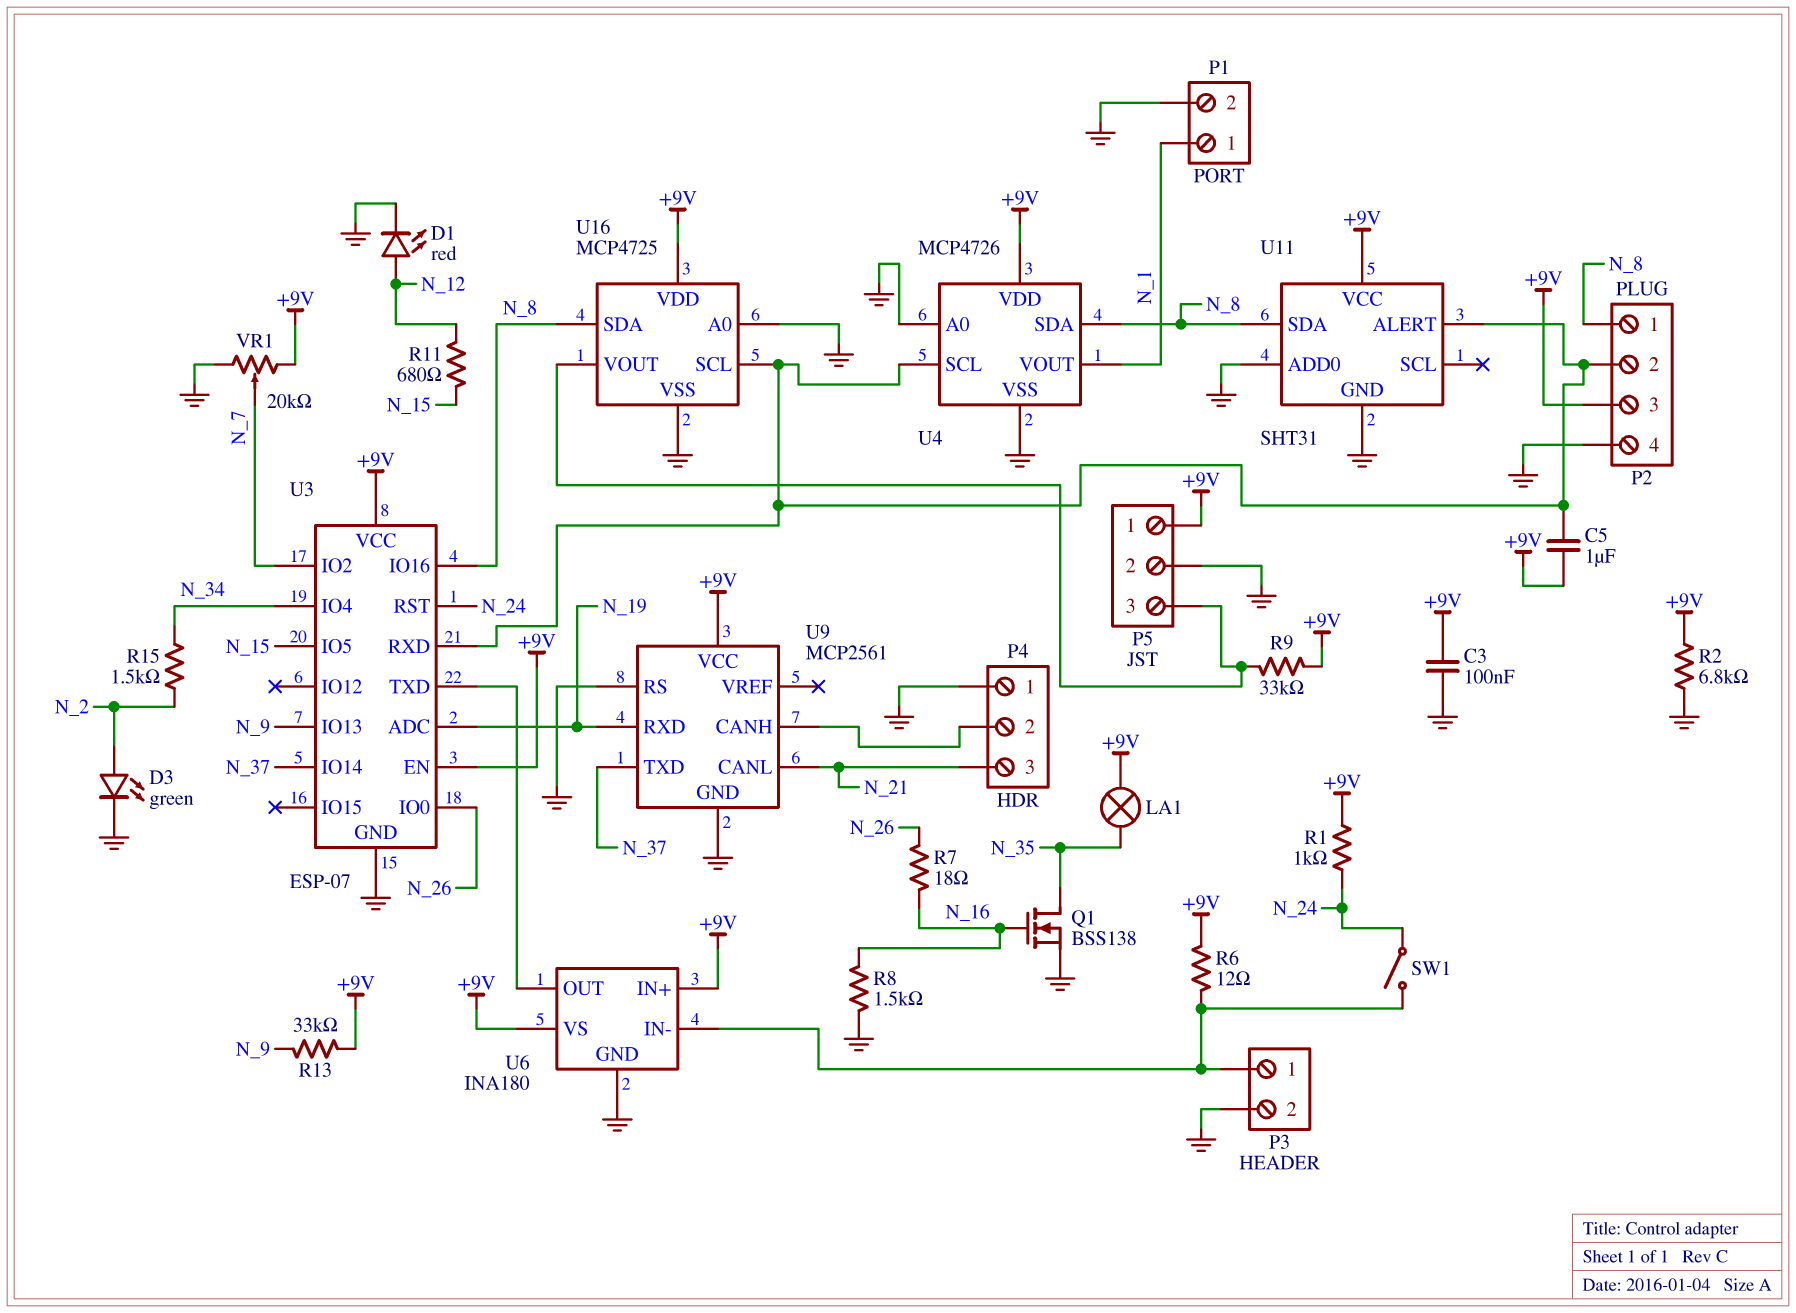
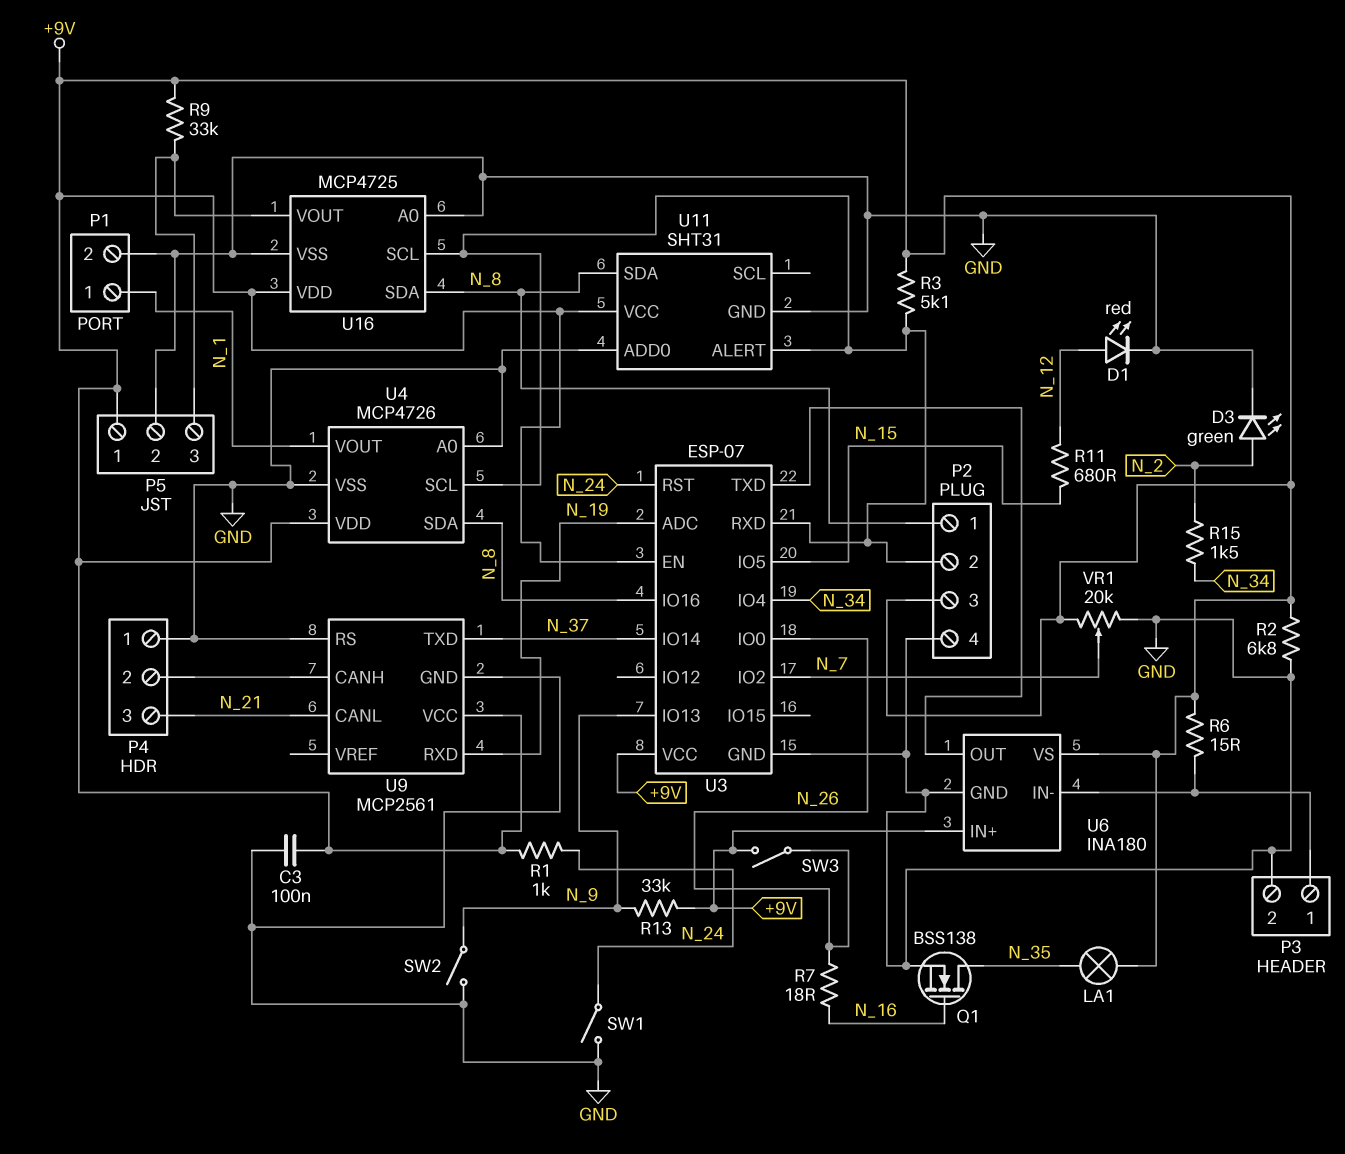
C5: 1uF (+9V, P2/2) -> none
R3: none -> 5.1k (+9V, P2/2)
R6: 12 (+9V, P3/1) -> 15 (+9V, P3/1)
R8: 1.5k (GND, N_16) -> none
SW1: switch (N_24, P3/1) -> switch (GND, N_24)
SW2: none -> switch (GND, N_9)
SW3: none -> switch (+9V, N_26)

